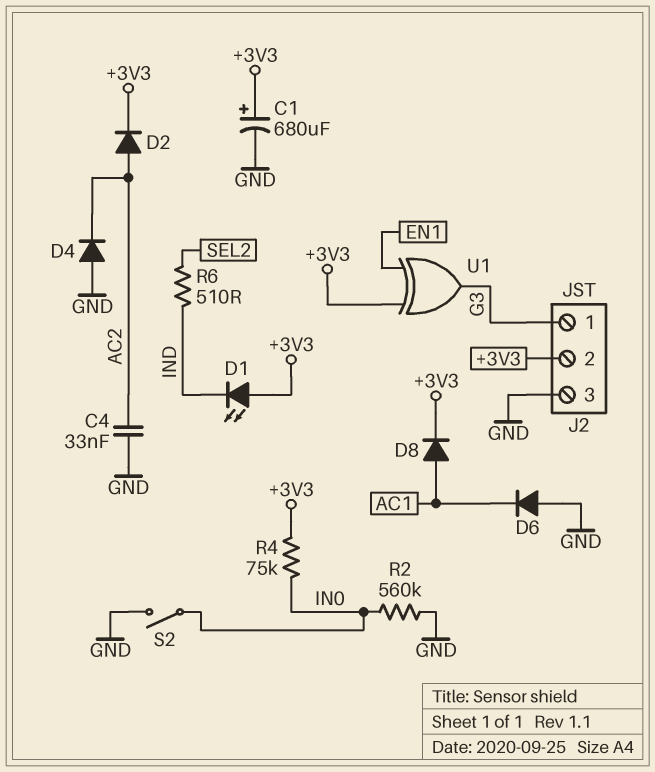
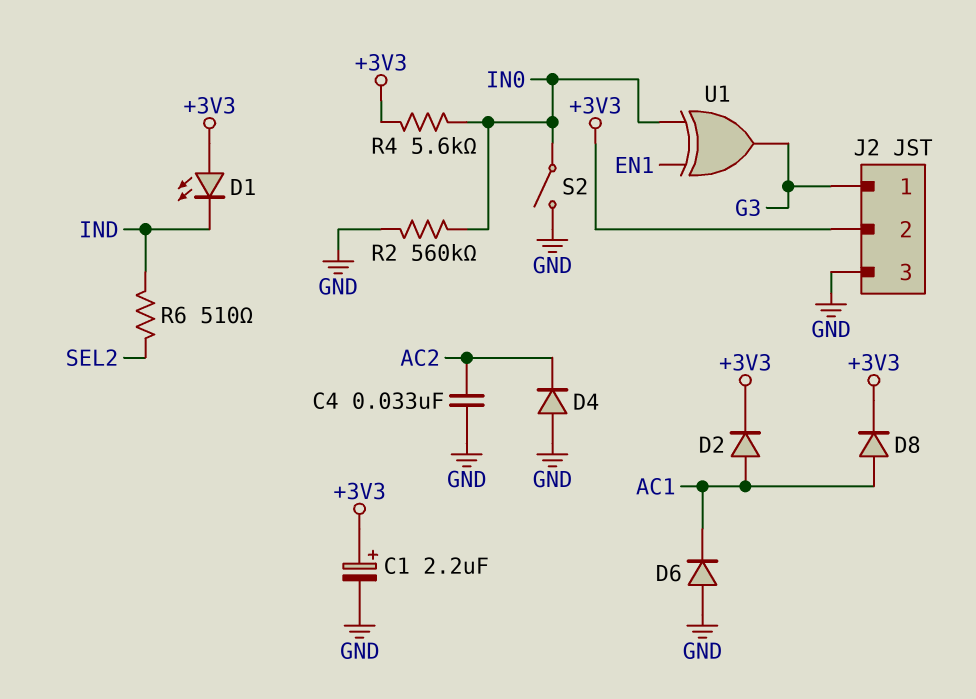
C1: 680uF (plus +3V3, minus GND) -> 2.2uF (plus +3V3, minus GND)
D2: diode (A AC2, K +3V3) -> diode (A AC1, K +3V3)
R4: 75k (+3V3, IN0) -> 5.6k (+3V3, IN0)
U1: XOR (in +3V3, in EN1, out G3) -> XOR (in EN1, in IN0, out G3)

